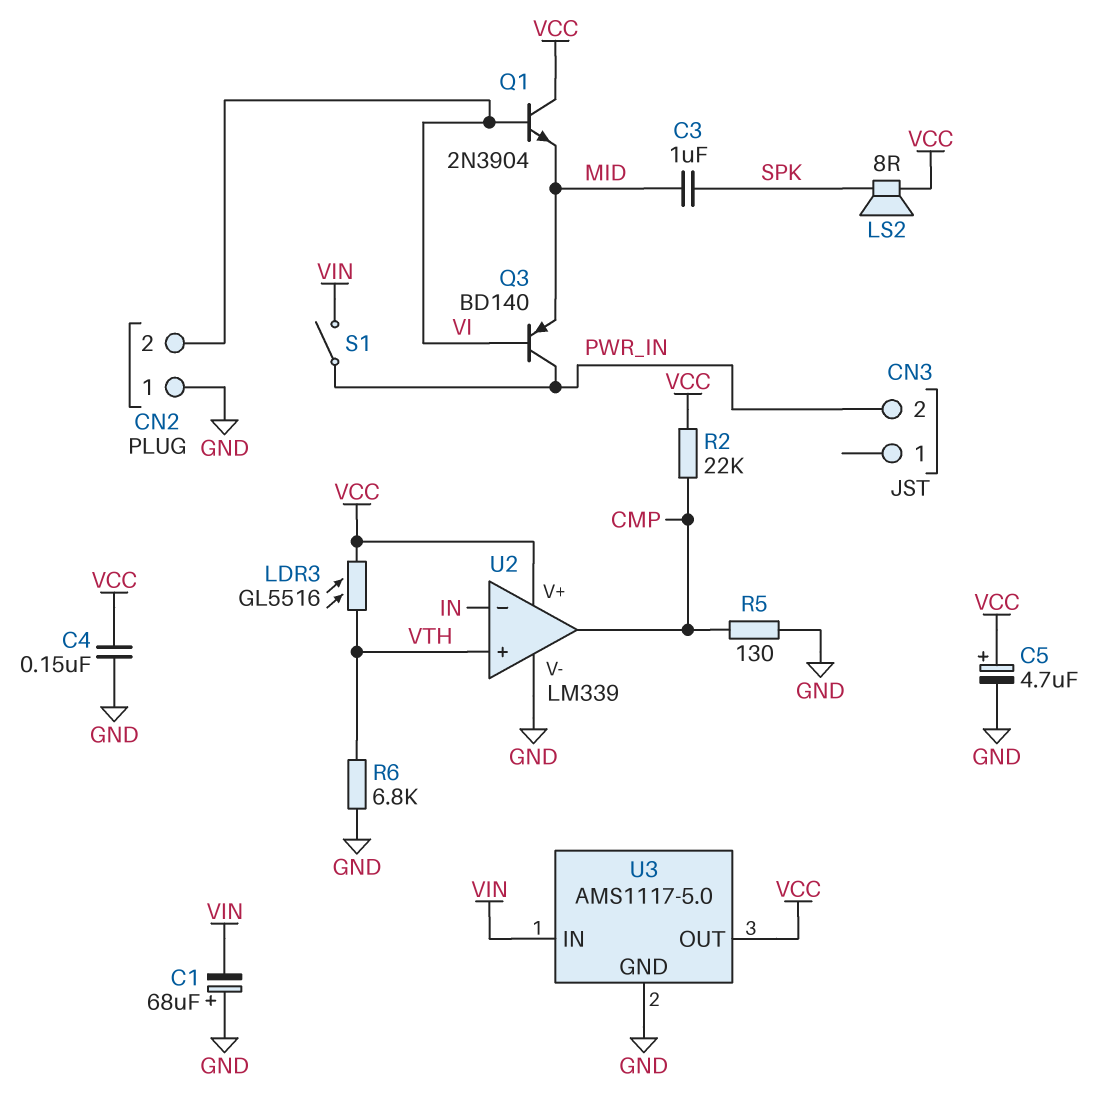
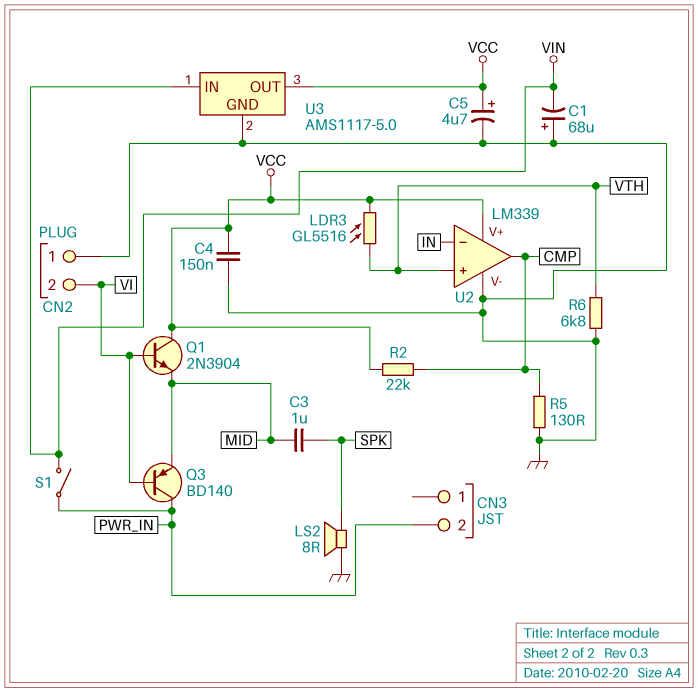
LS2: speaker 8R (SPK, VCC) -> speaker 8R (GND, SPK)

